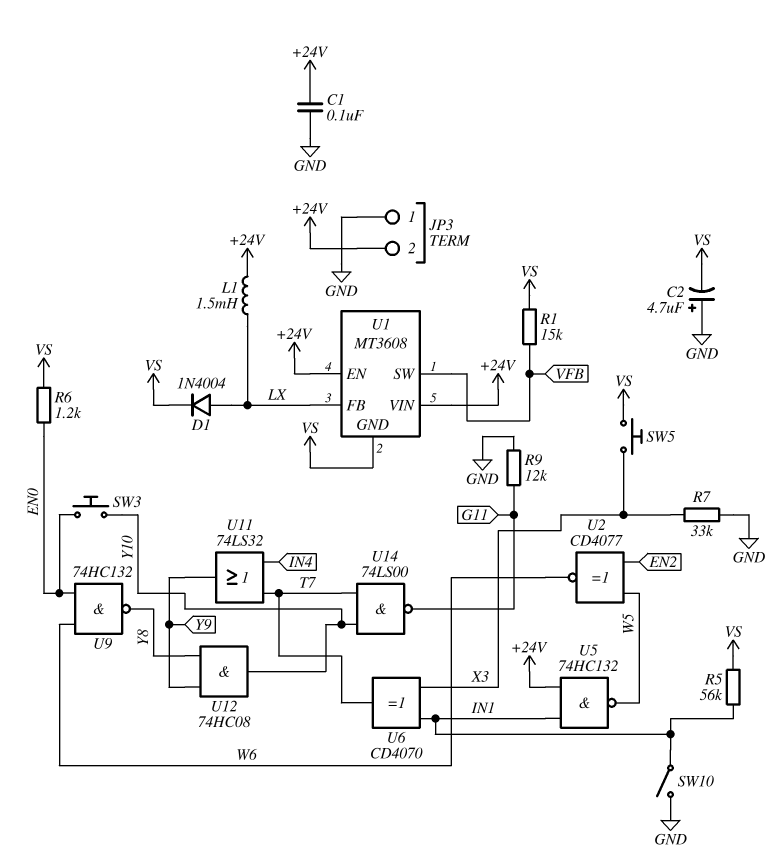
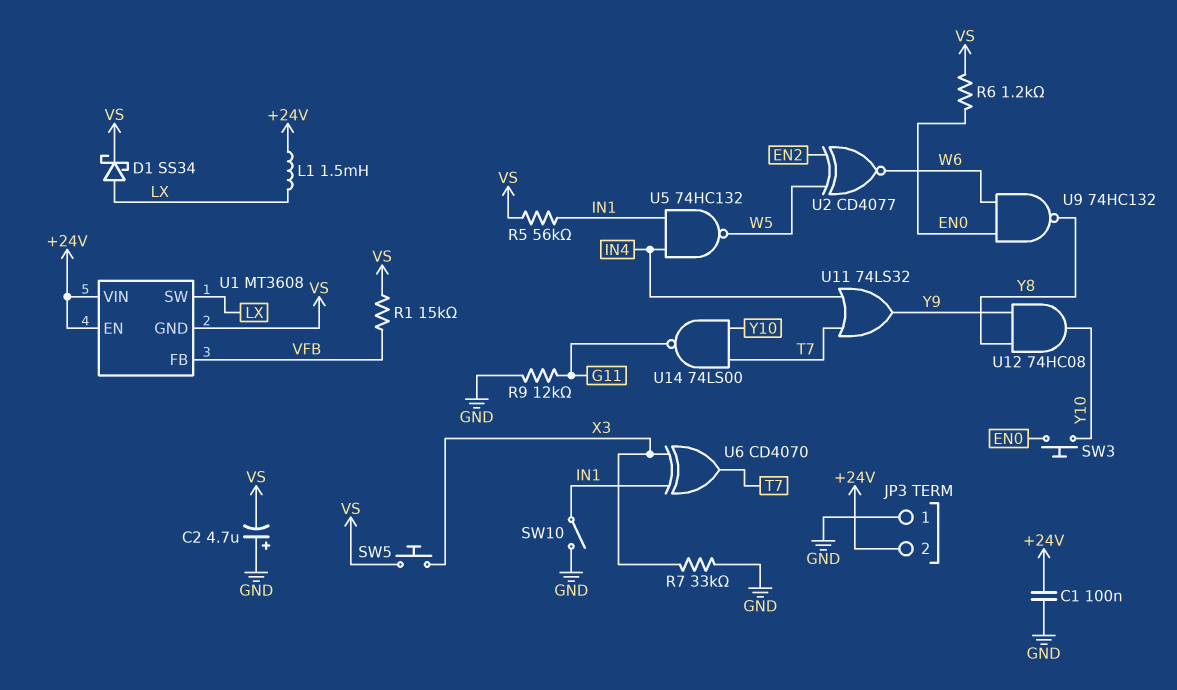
D1: diode 1N4004 (A LX, K VS) -> schottky SS34 (A LX, K VS)
U1 pin FB: LX -> VFB
U1 pin SW: VFB -> LX
U5: NAND 74HC132 (in +24V, in IN1, out W5) -> NAND 74HC132 (in IN1, in IN4, out W5)

